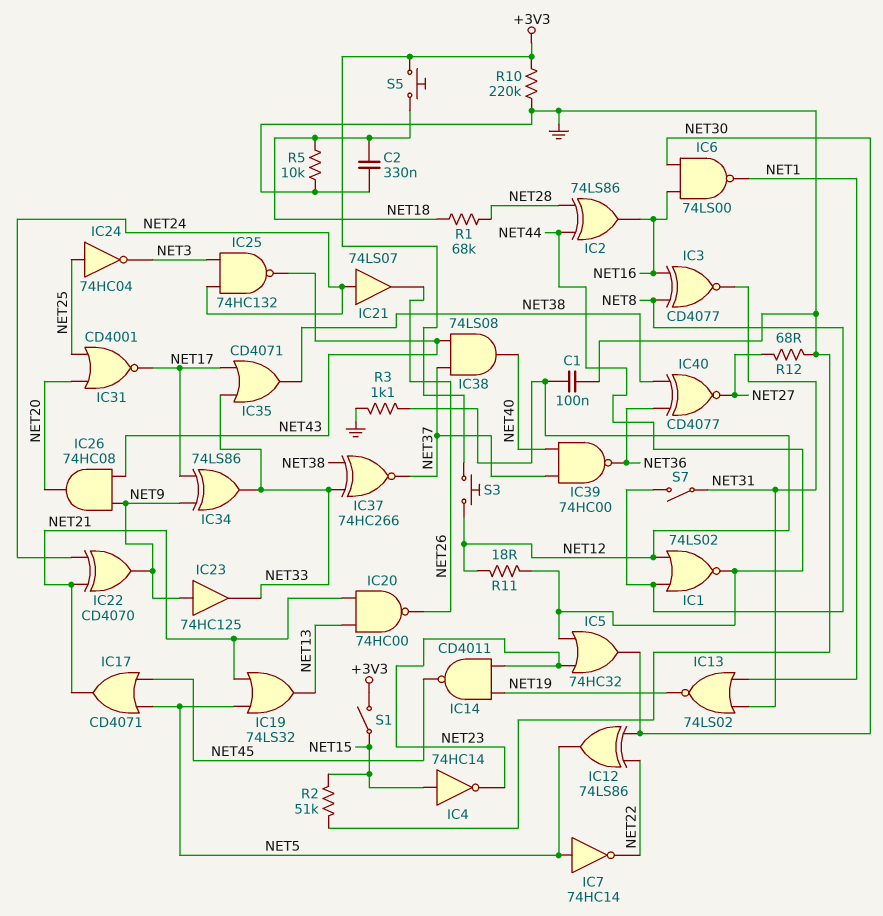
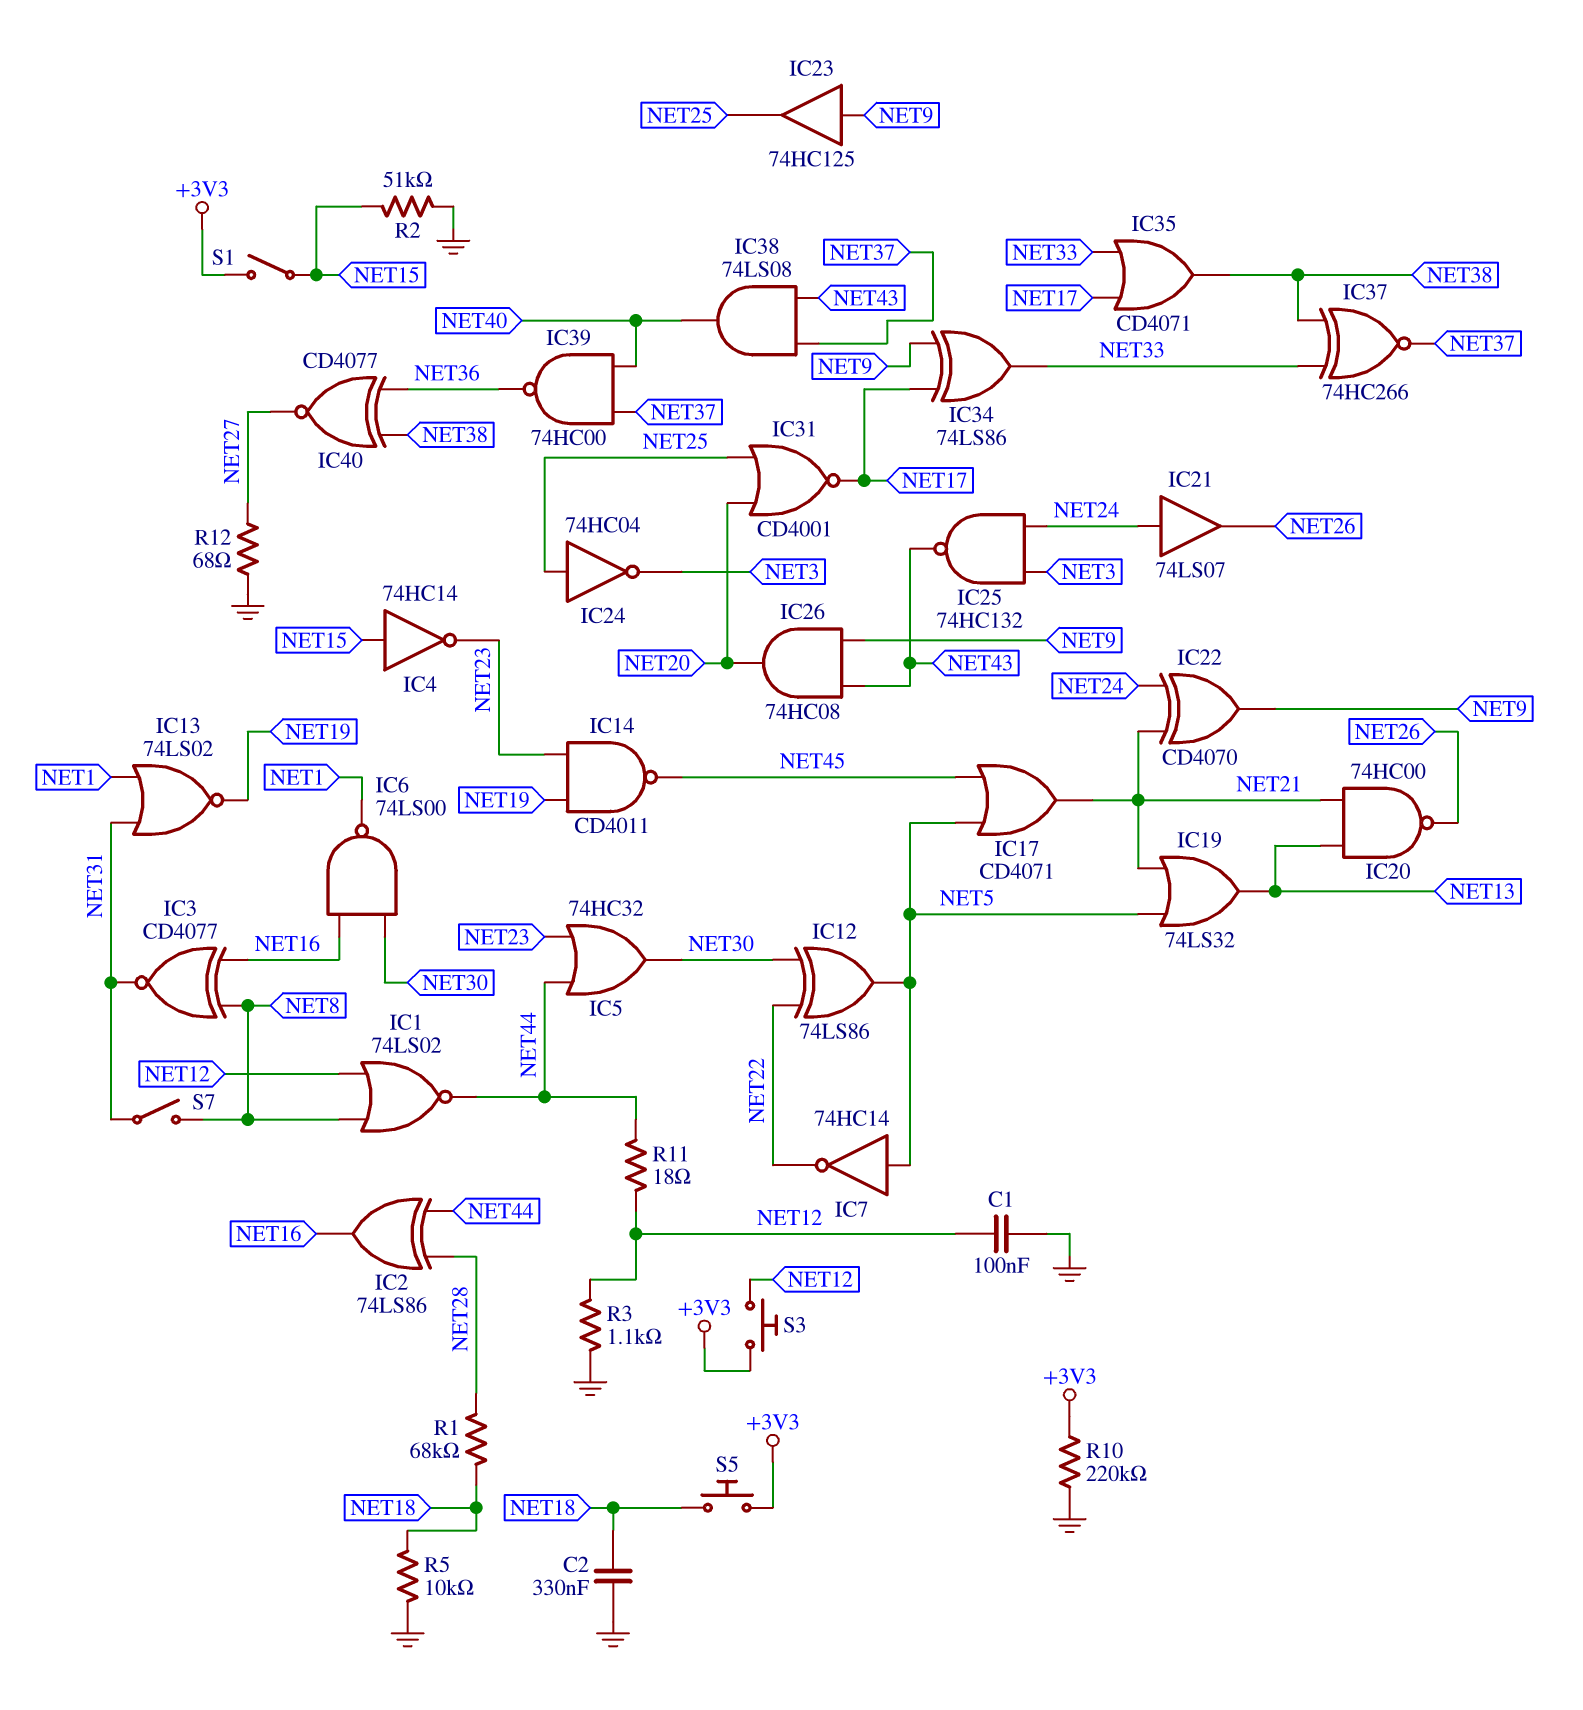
IC23: buffer 74HC125 (in NET9, out NET33) -> buffer 74HC125 (in NET9, out NET25)

